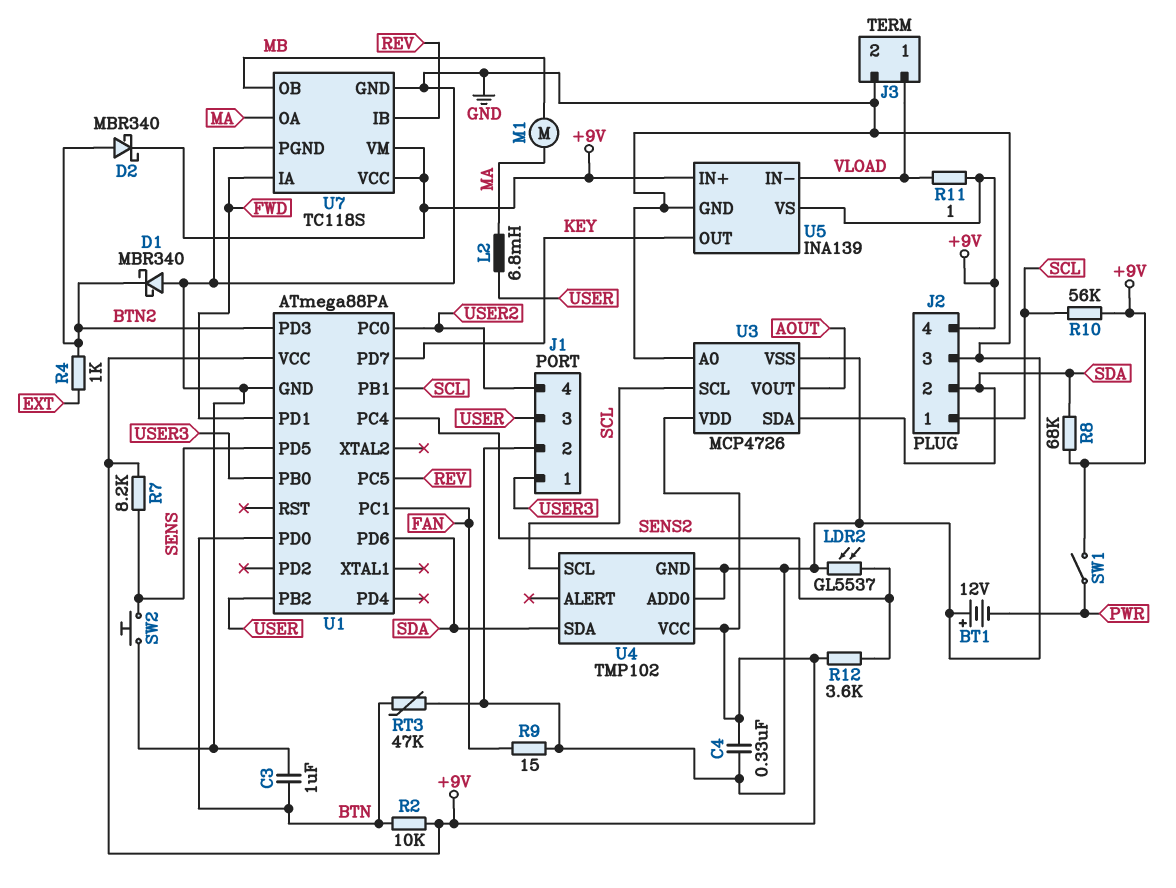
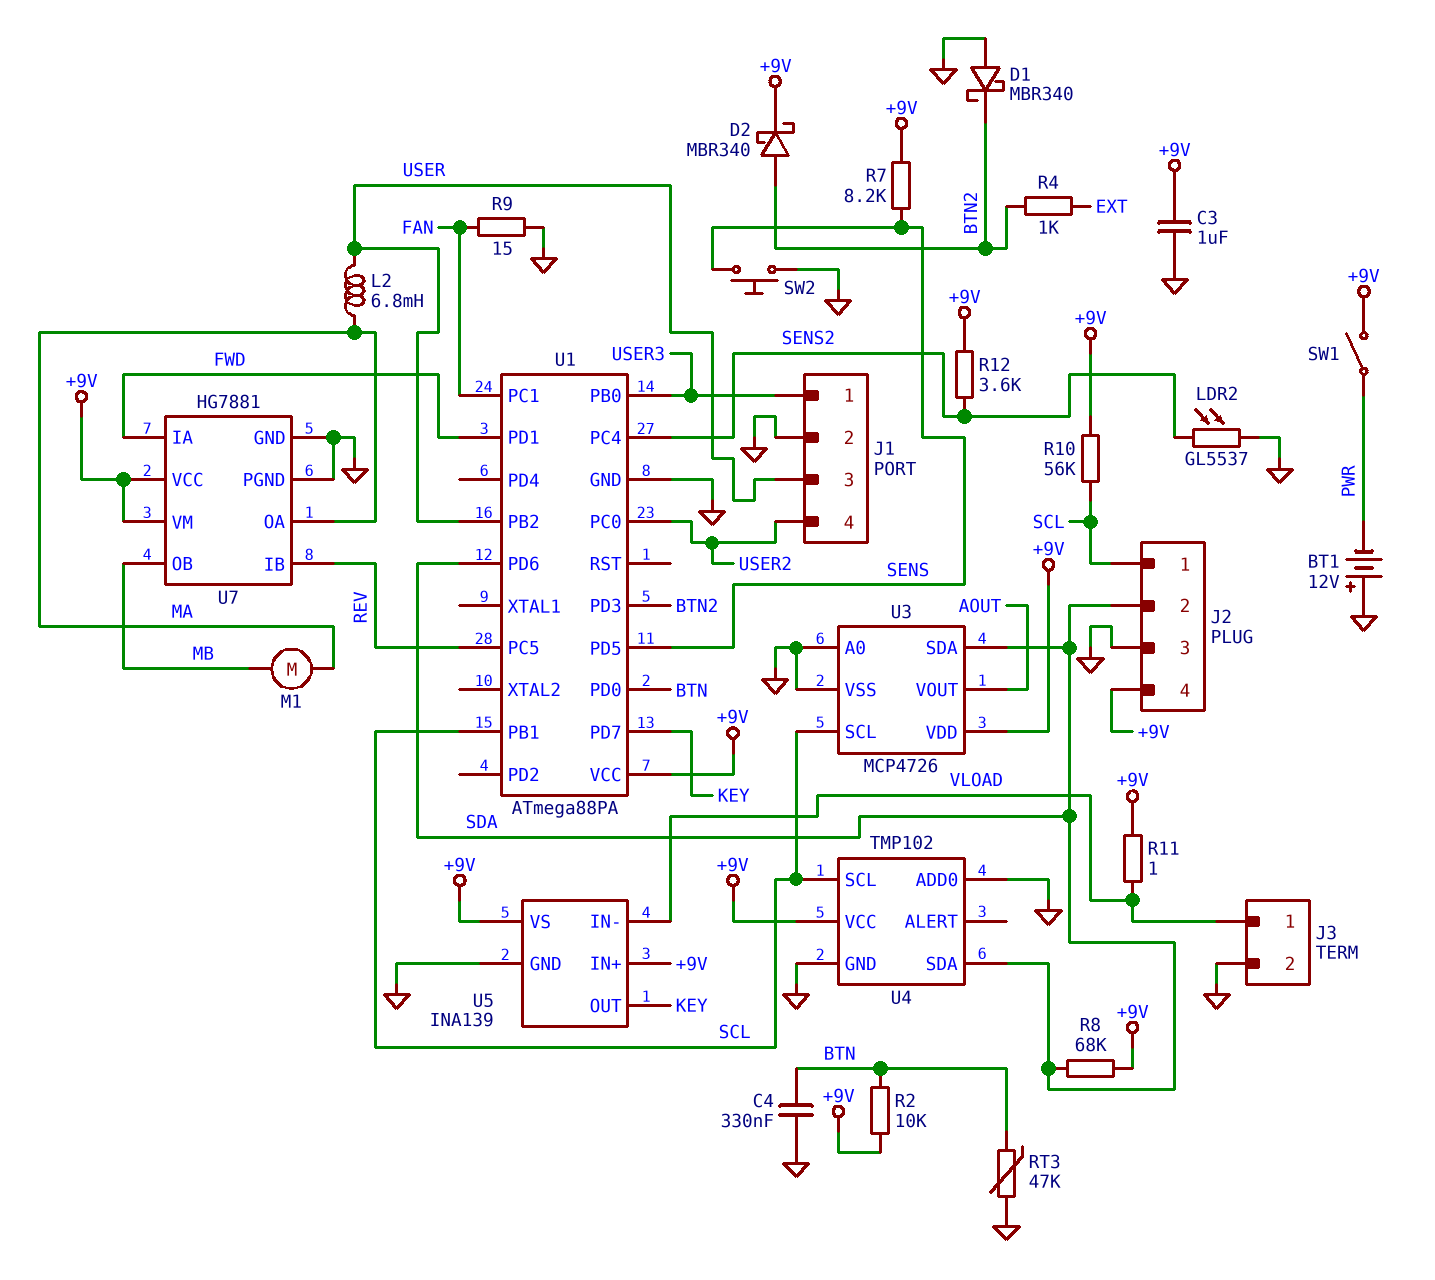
C3: 1uF (BTN, GND) -> 1uF (+9V, GND)
C4: 330nF (+9V, GND) -> 330nF (BTN, GND)
U7: TC118S -> HG7881

